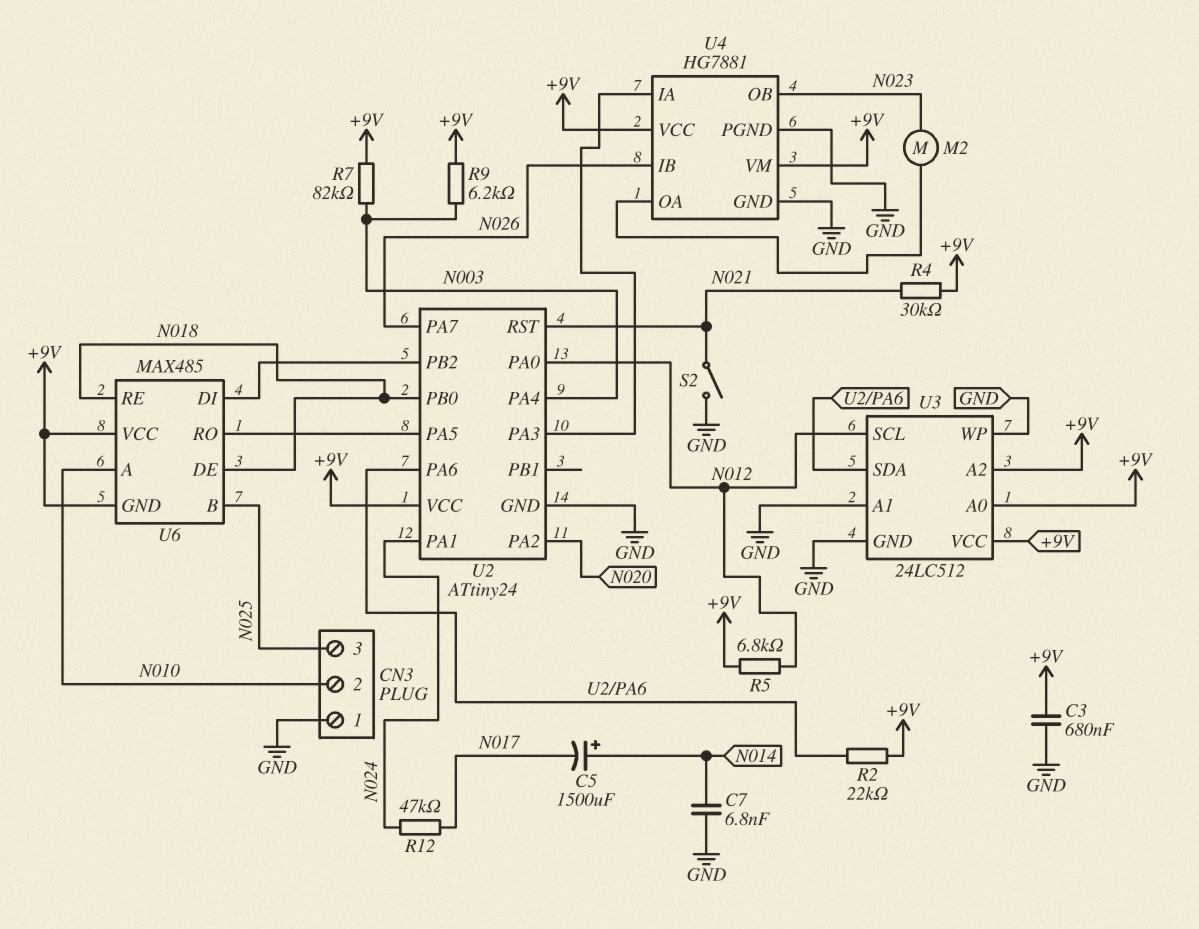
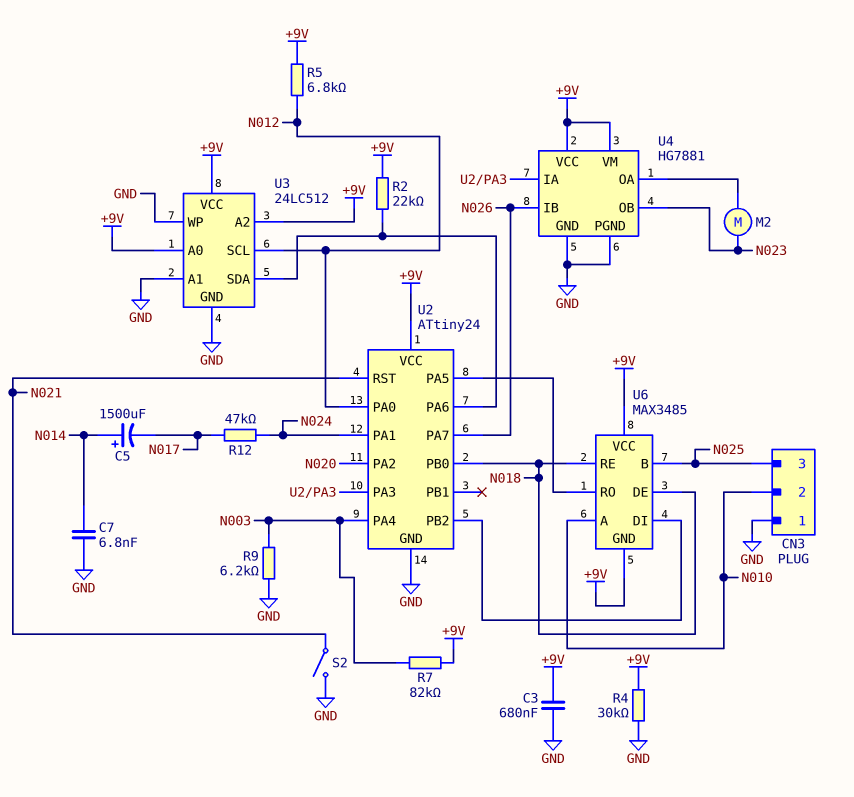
R4: 30k (+9V, N021) -> 30k (+9V, GND)
R9: 6.2k (+9V, N003) -> 6.2k (GND, N003)
U6: MAX485 -> MAX3485

